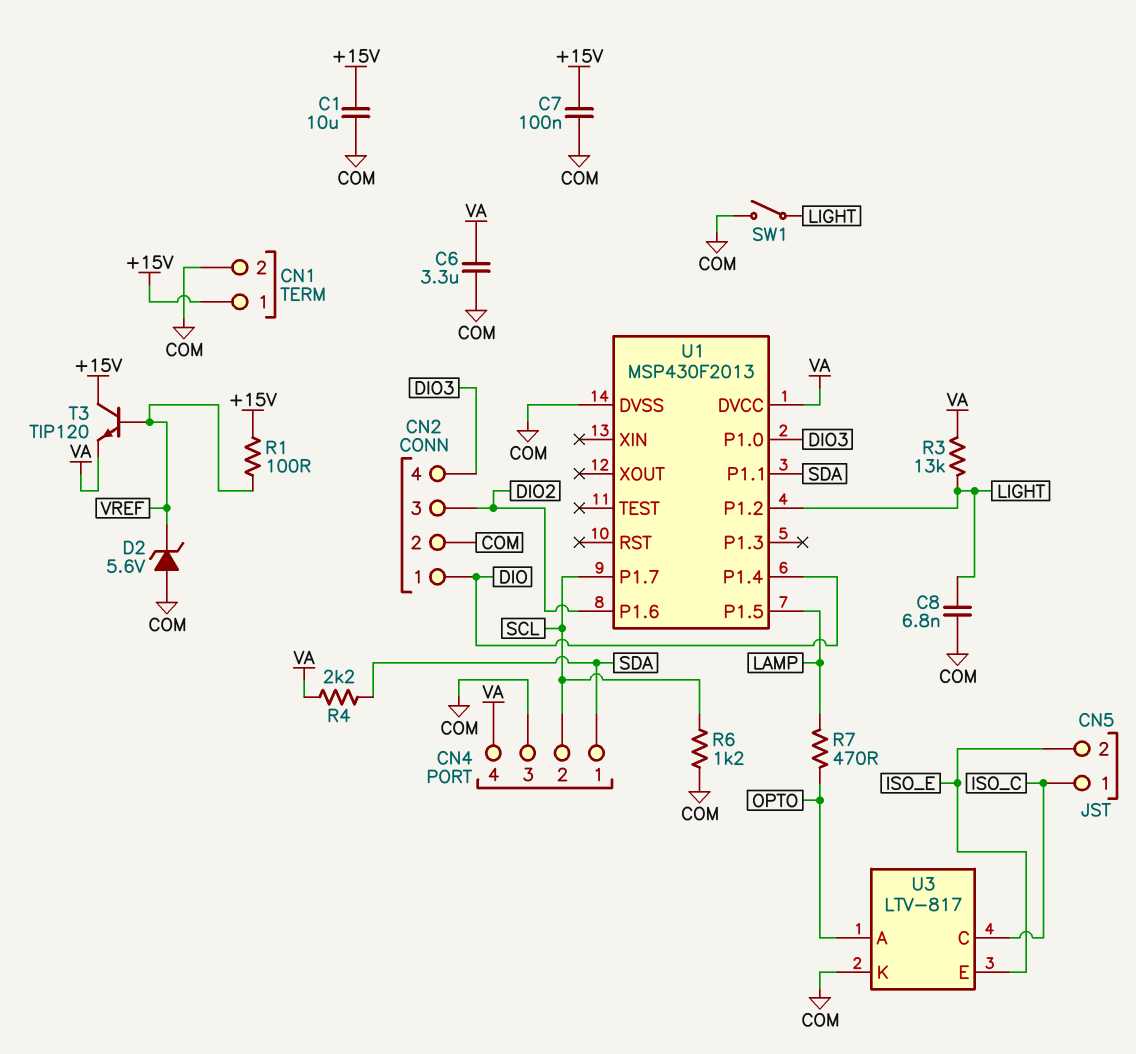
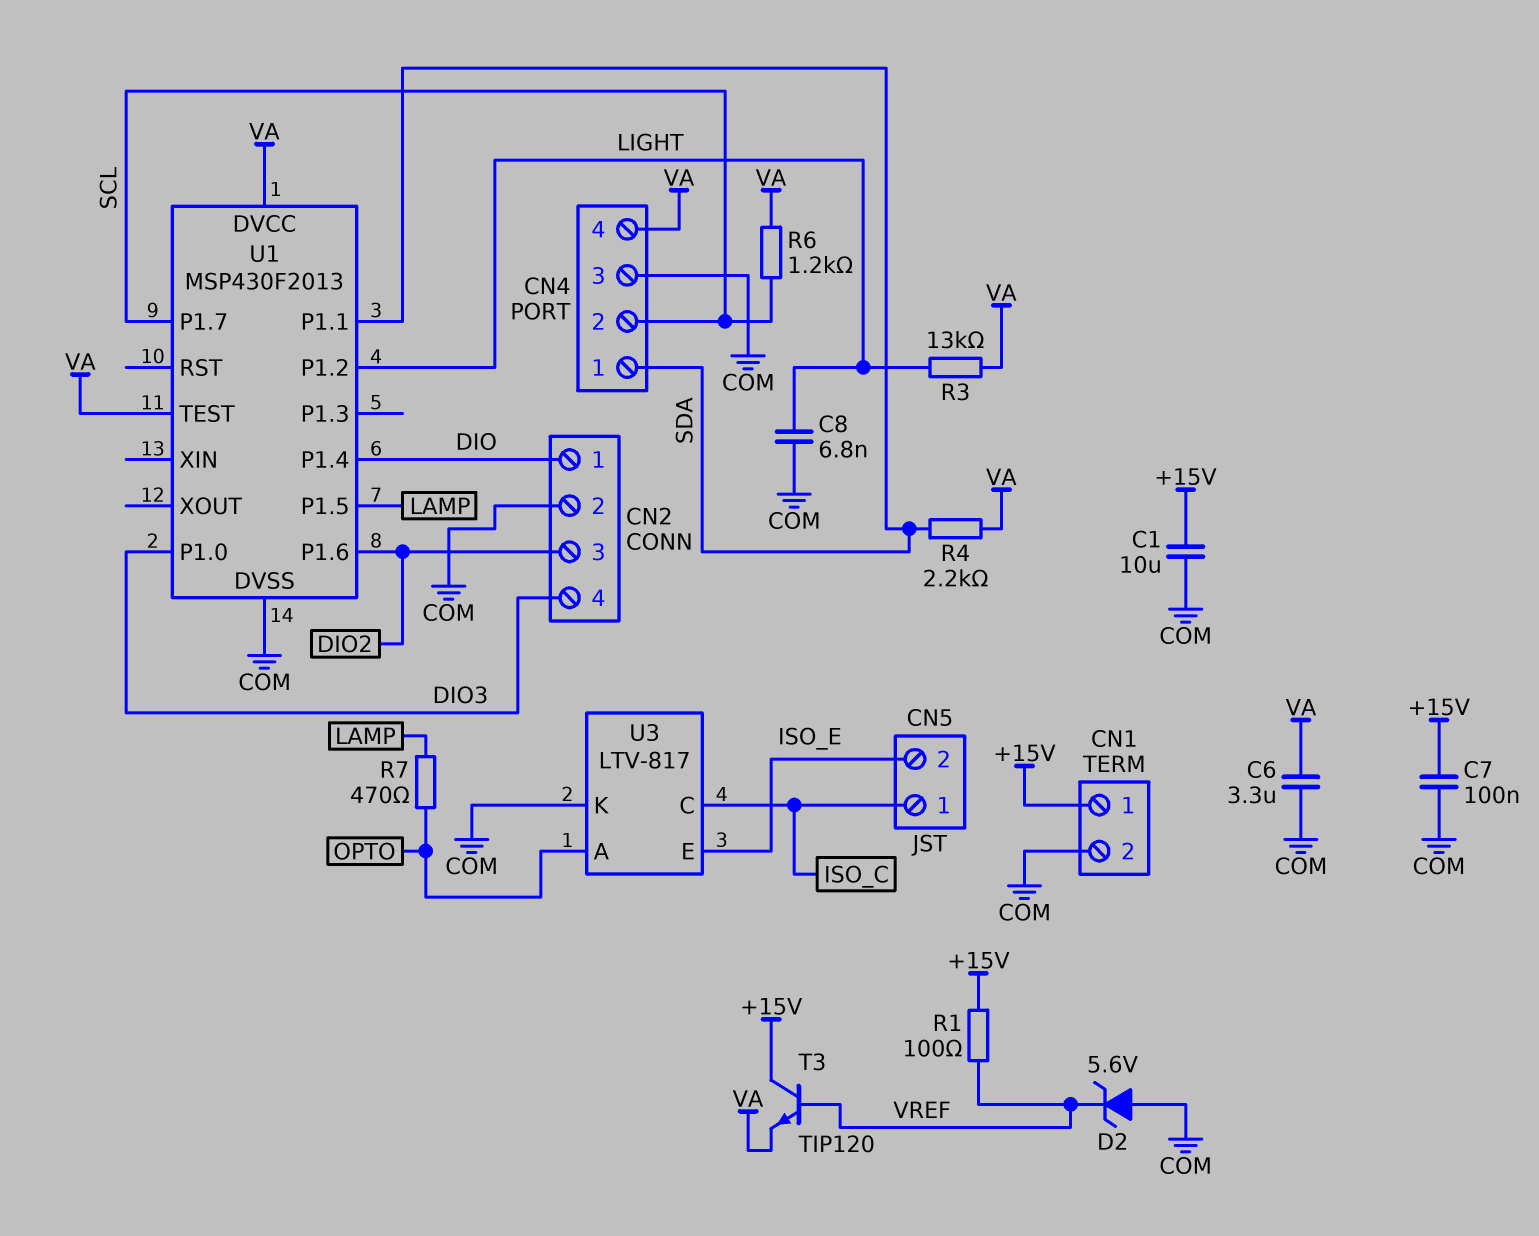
R6: 1.2k (COM, SCL) -> 1.2k (SCL, VA)
SW1: switch (COM, LIGHT) -> none
U1 pin TEST: none -> VA

